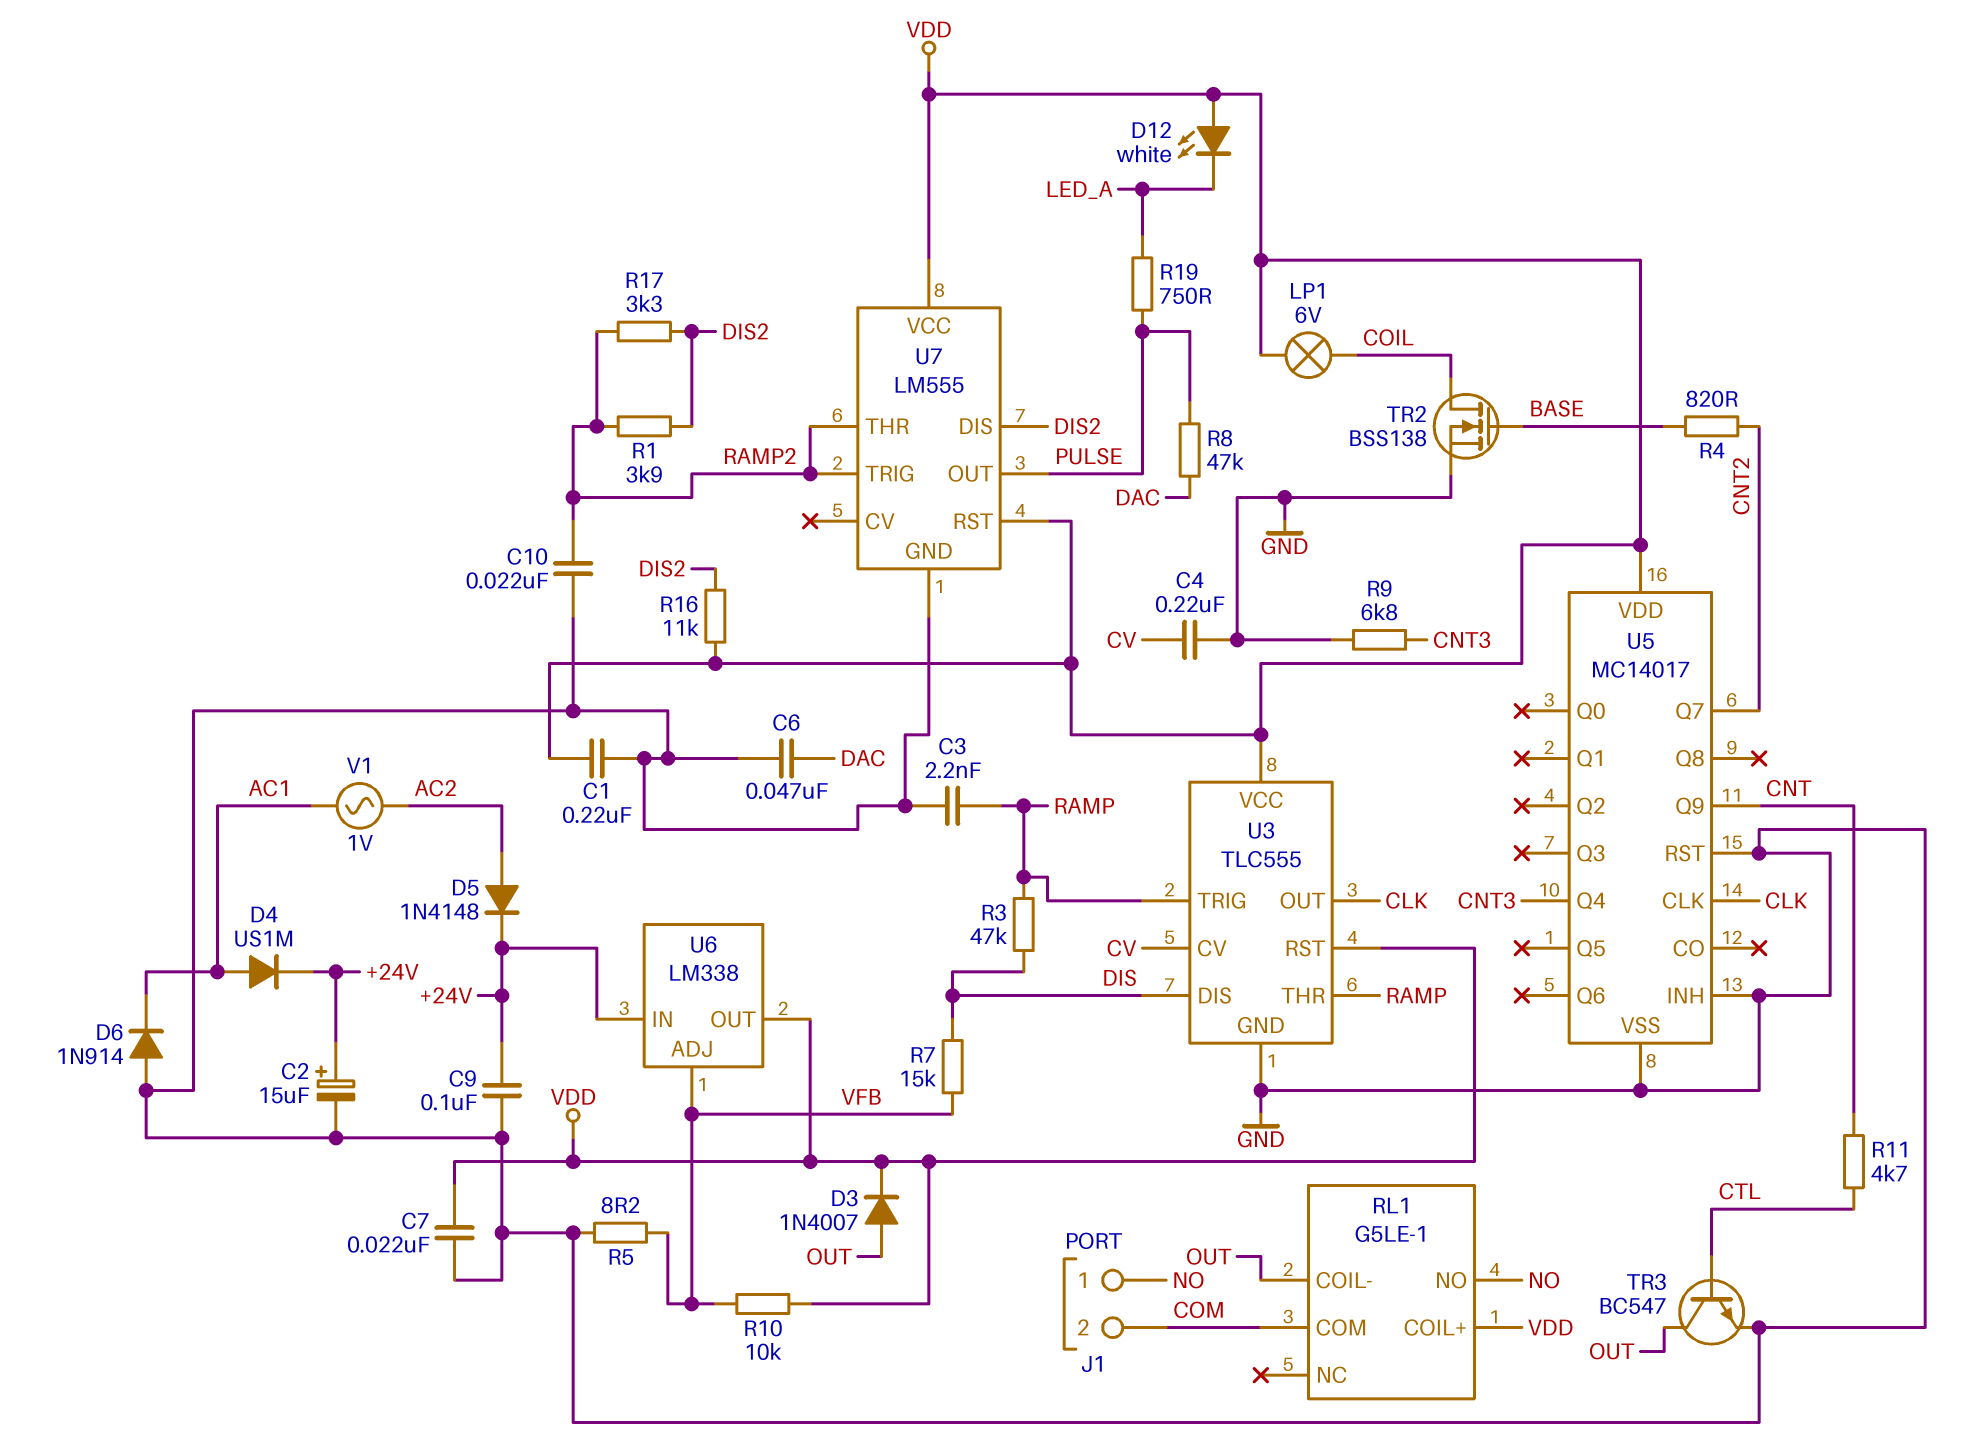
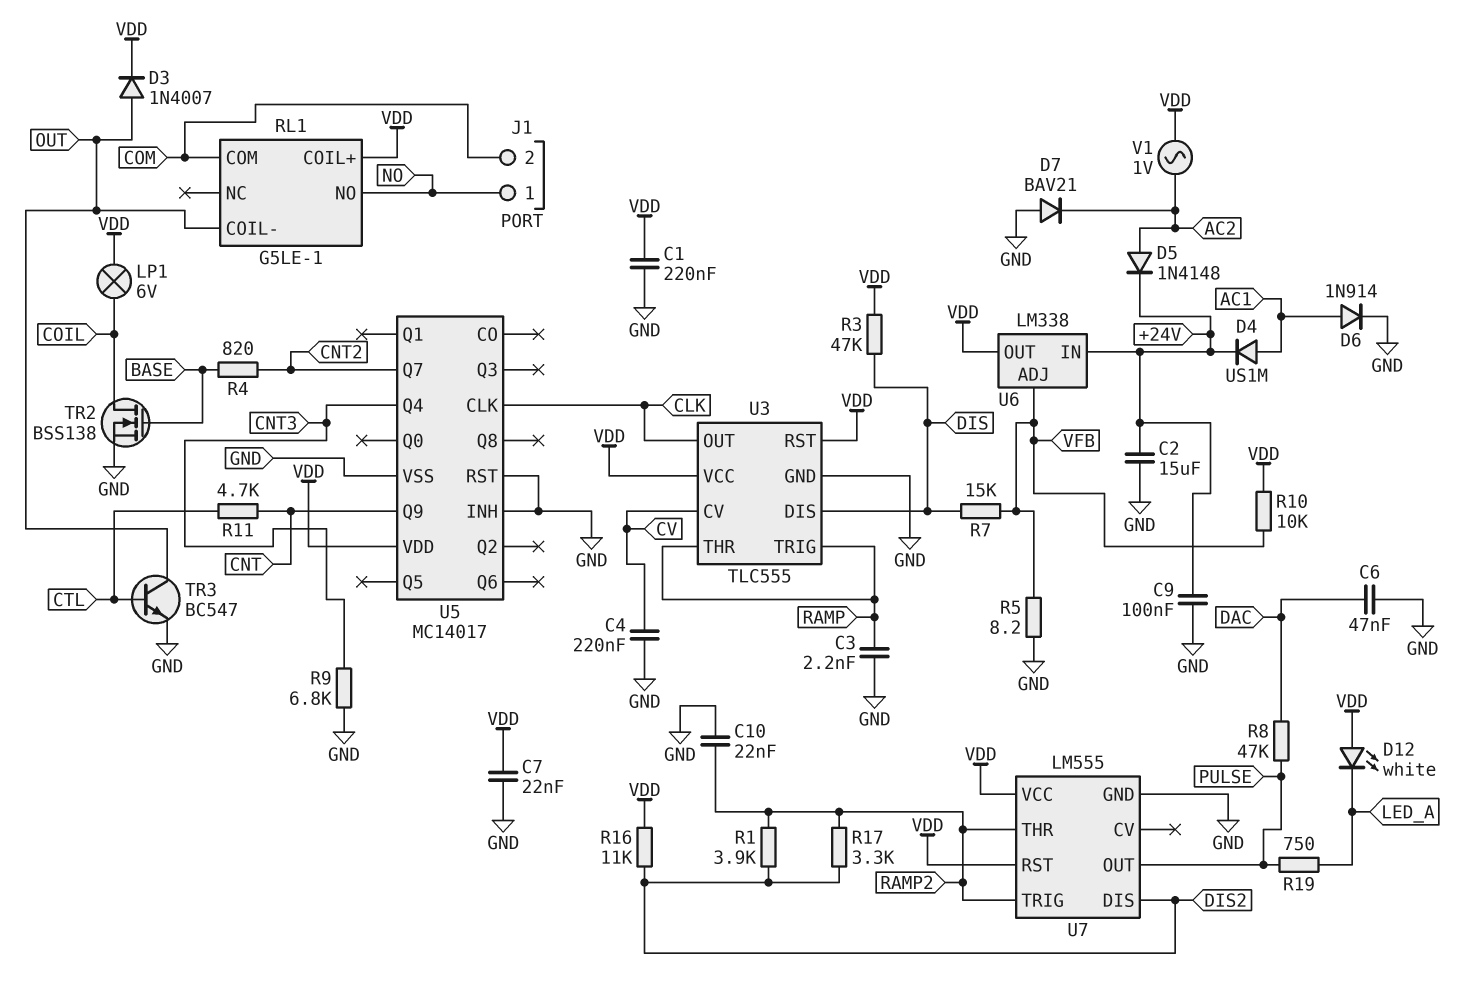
C2: 15uF (plus +24V, minus GND) -> 15uF (+24V, GND)
D6: diode 1N914 (A GND, K AC1) -> diode 1N914 (A AC1, K GND)
D7: none -> diode BAV21 (A GND, K AC2)
R3: 47k (DIS, RAMP) -> 47k (DIS, VDD)
V1: AC 1V (AC1, AC2) -> AC 1V (AC2, VDD)

